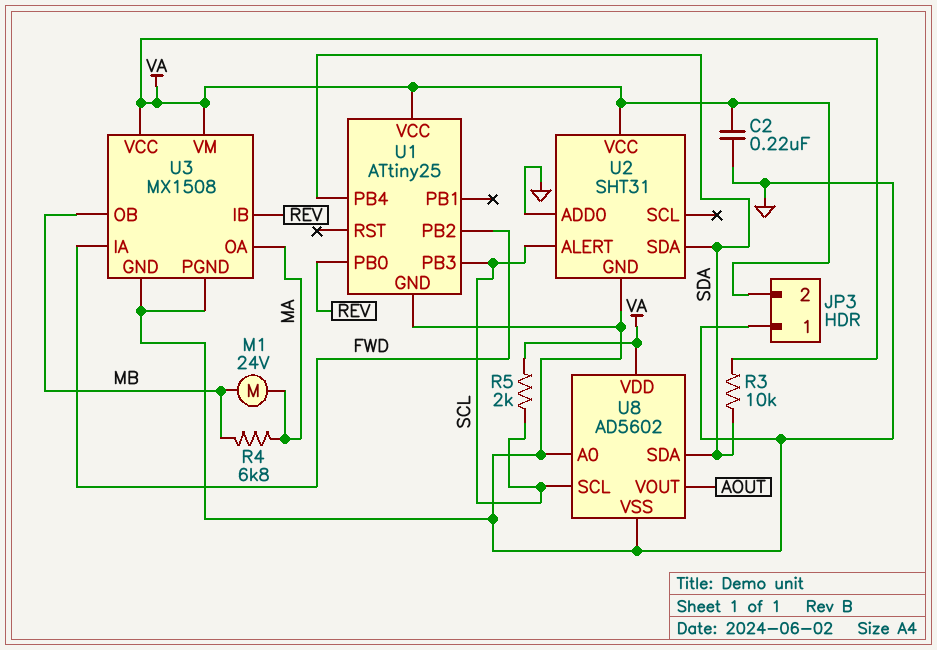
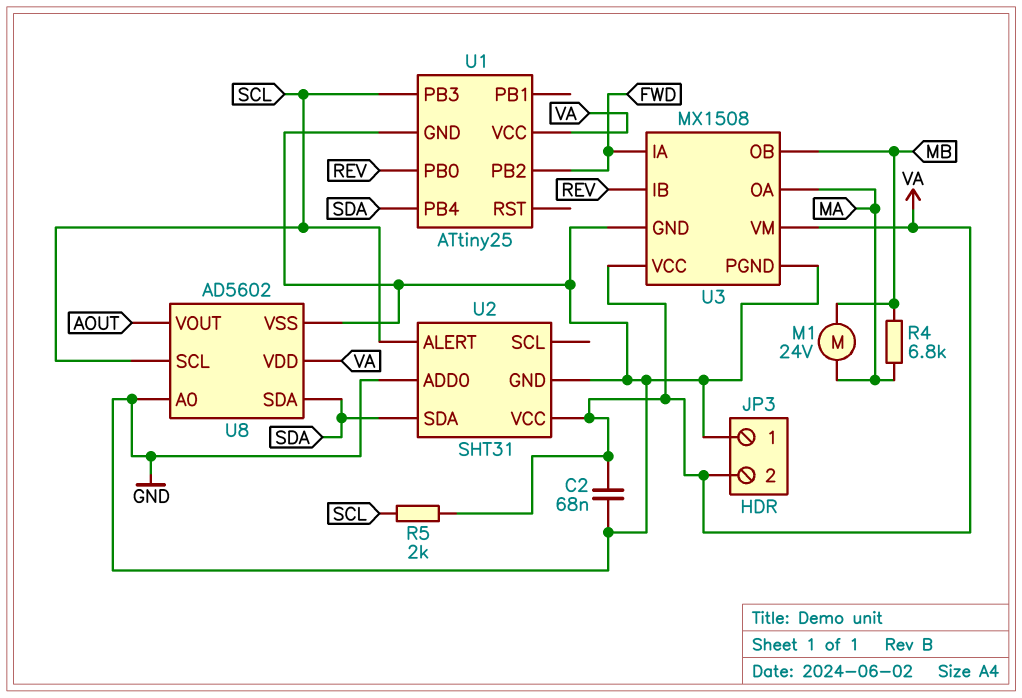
C2: 220nF (GND, VA) -> 68nF (GND, VA)
R3: 10k (SDA, VA) -> none

